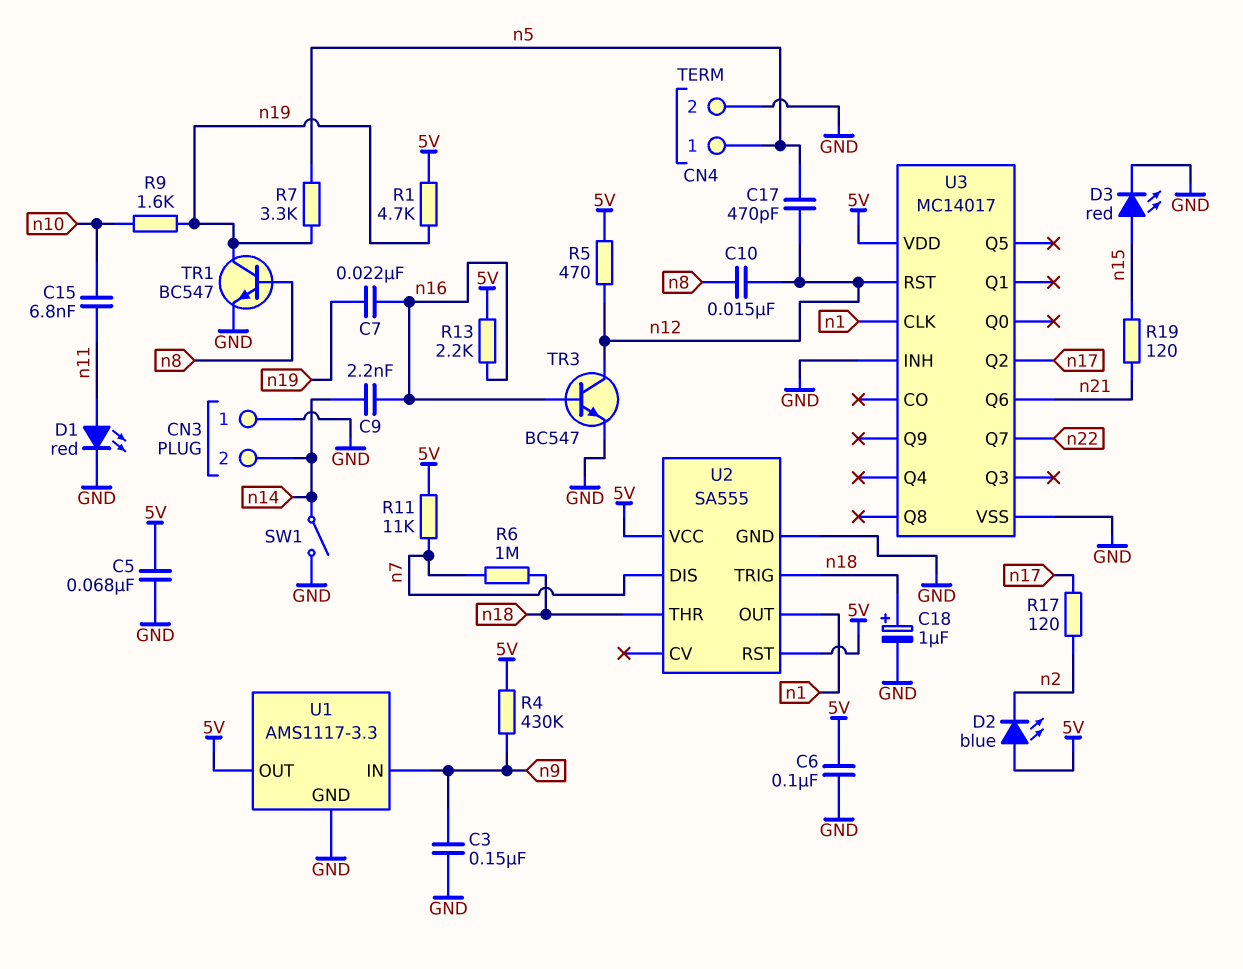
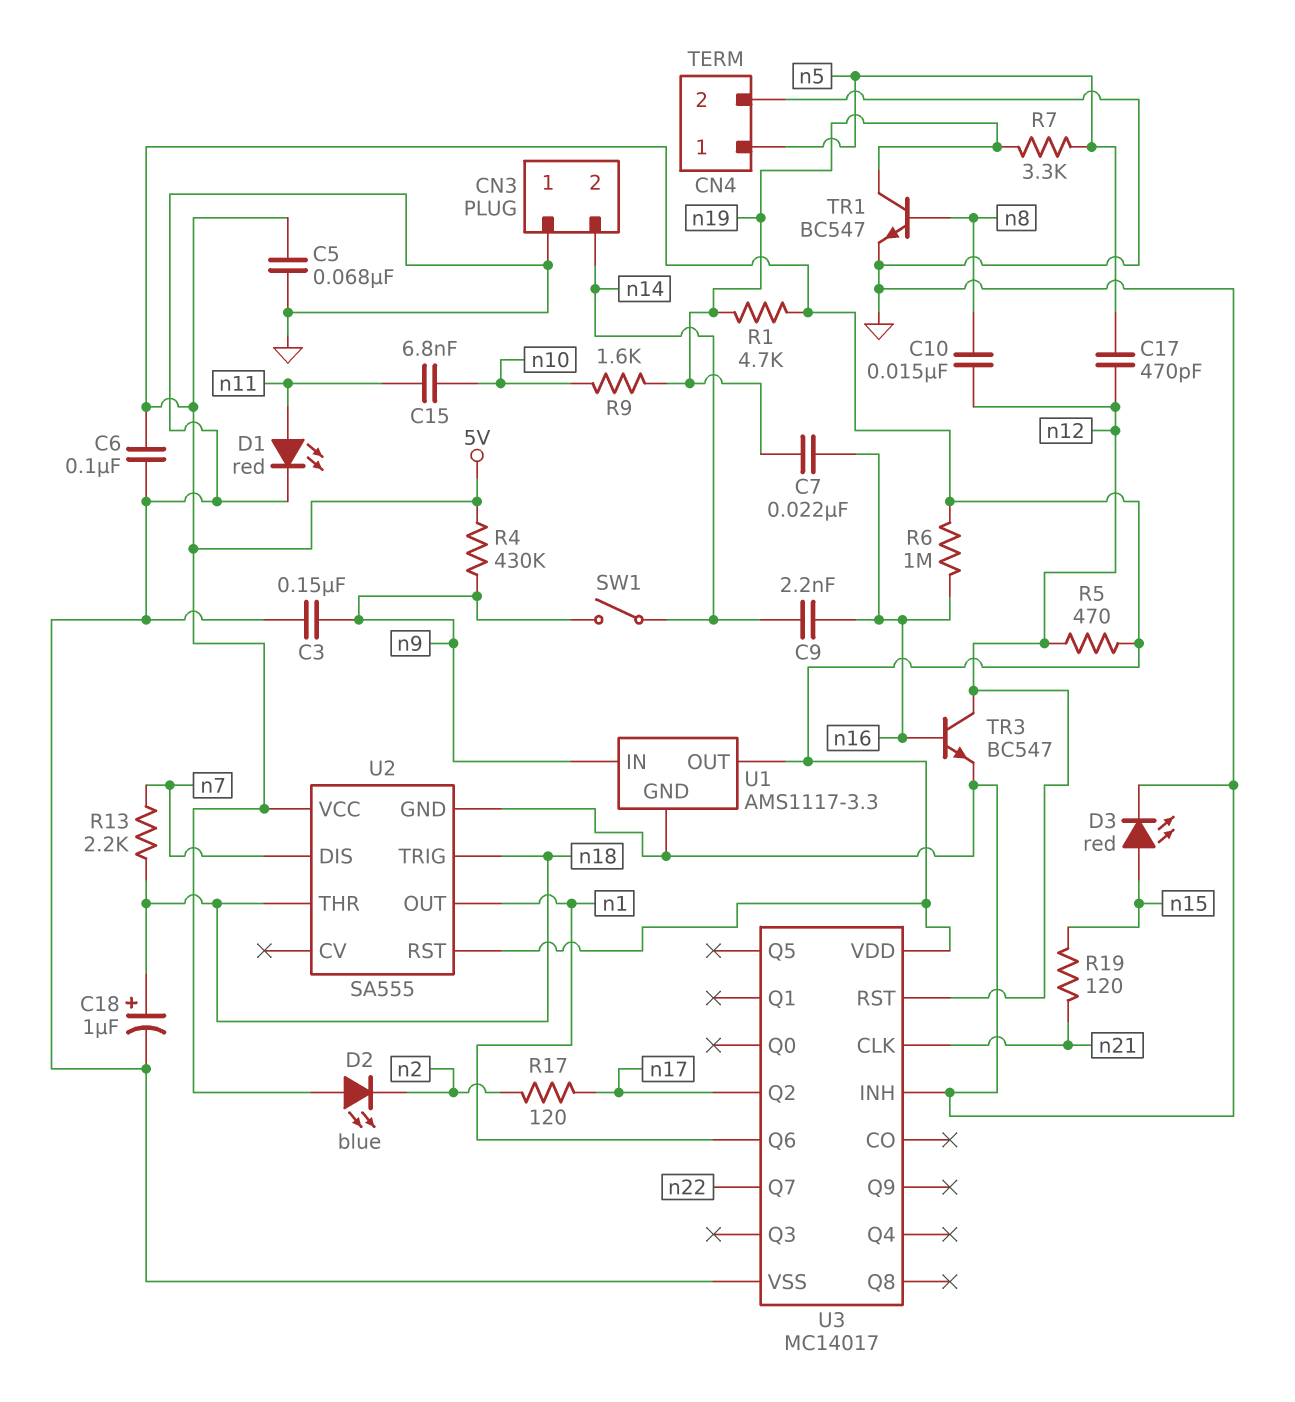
R6: 1M (n7, n18) -> 1M (5V, n16)
R11: 11k (5V, n7) -> none
R13: 2.2k (5V, n16) -> 2.2k (n7, n18)
SW1: switch (GND, n14) -> switch (n9, n14)
U3 pin CLK: n1 -> n21
U3 pin Q6: n21 -> n1

